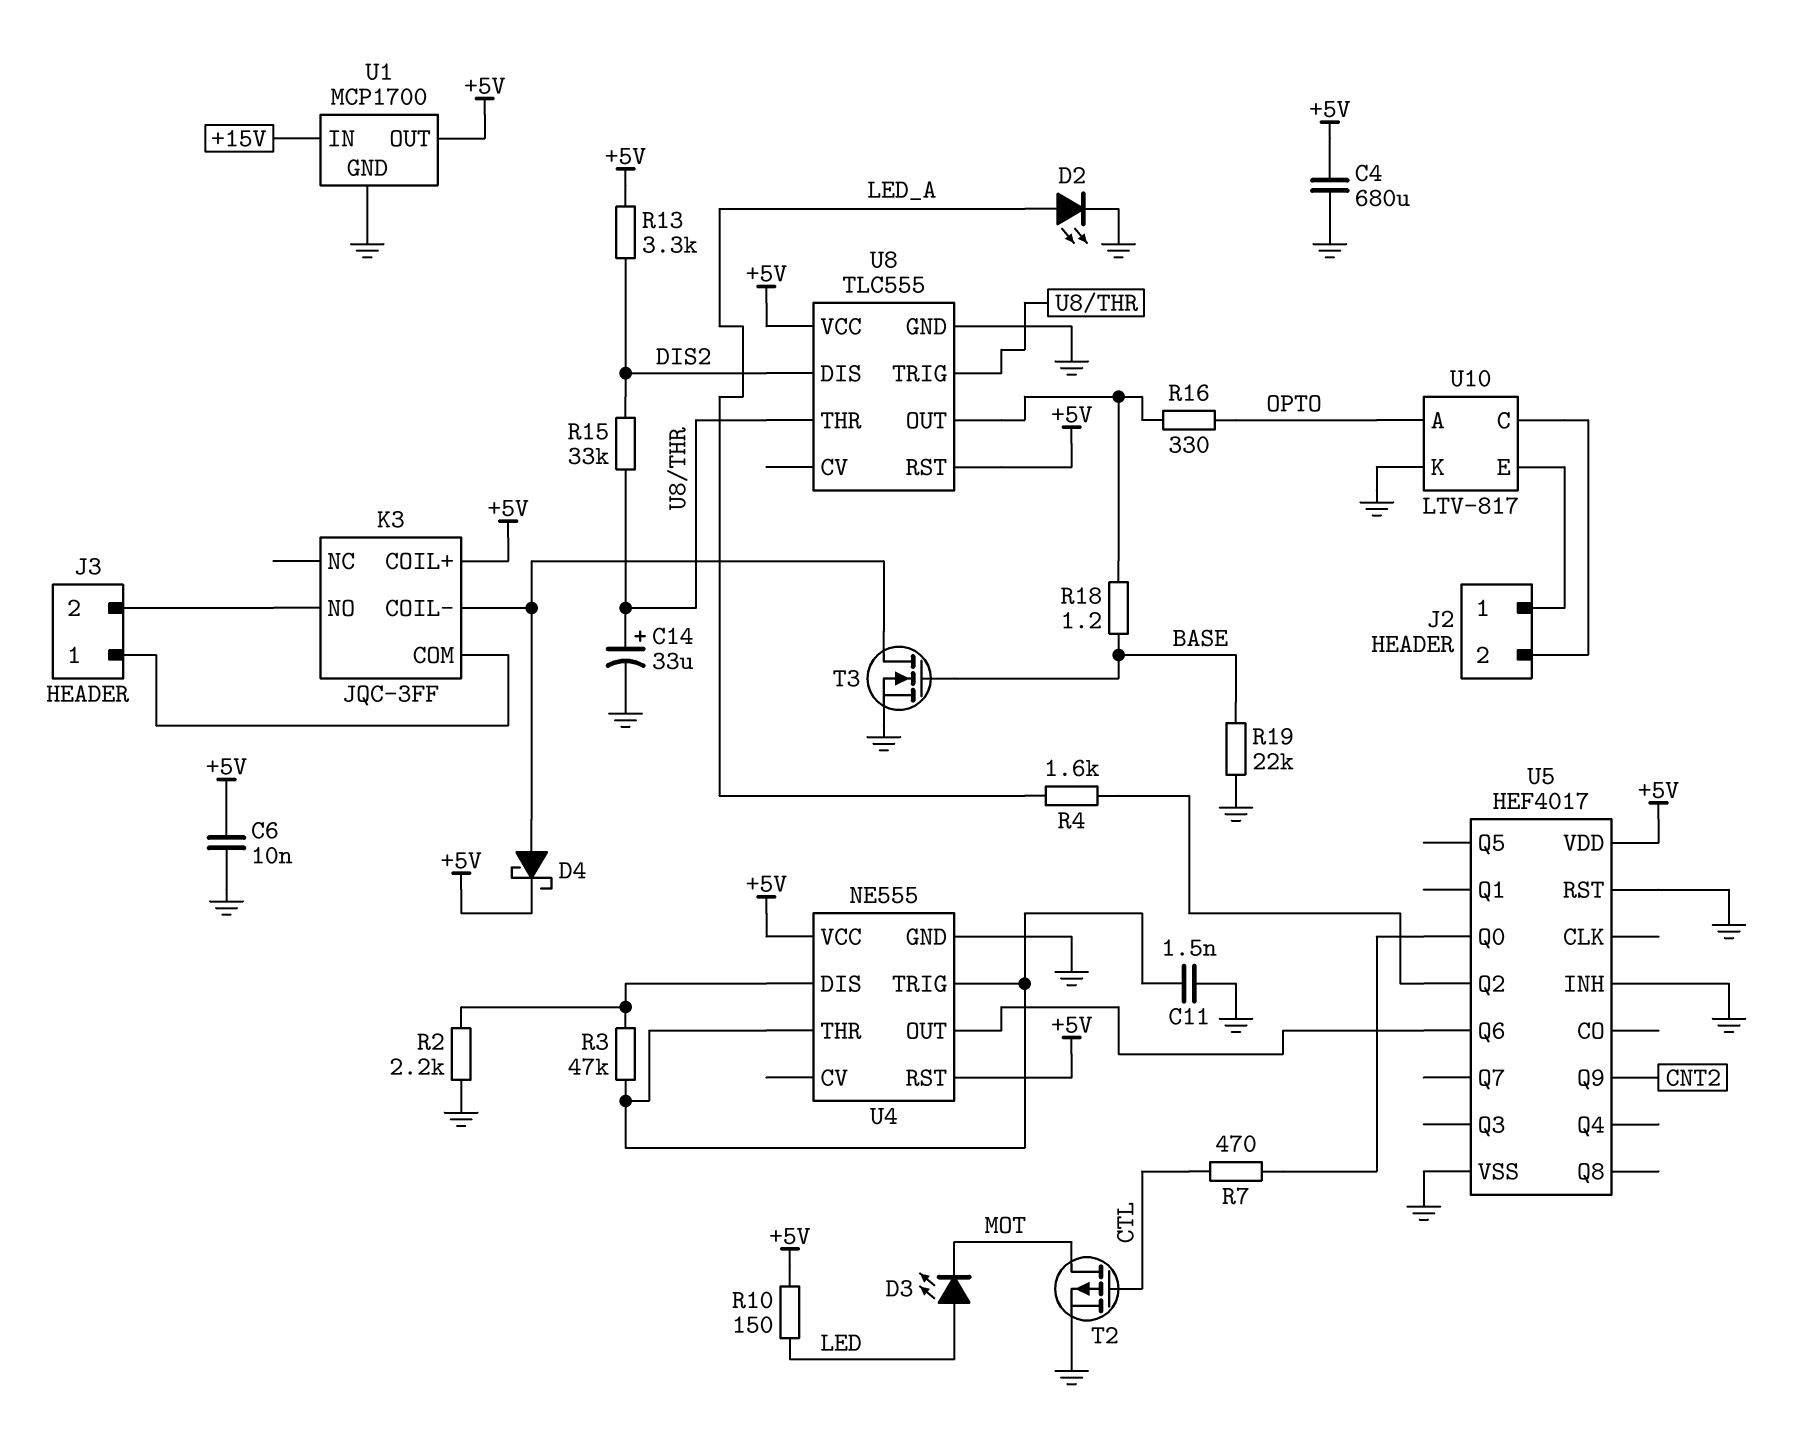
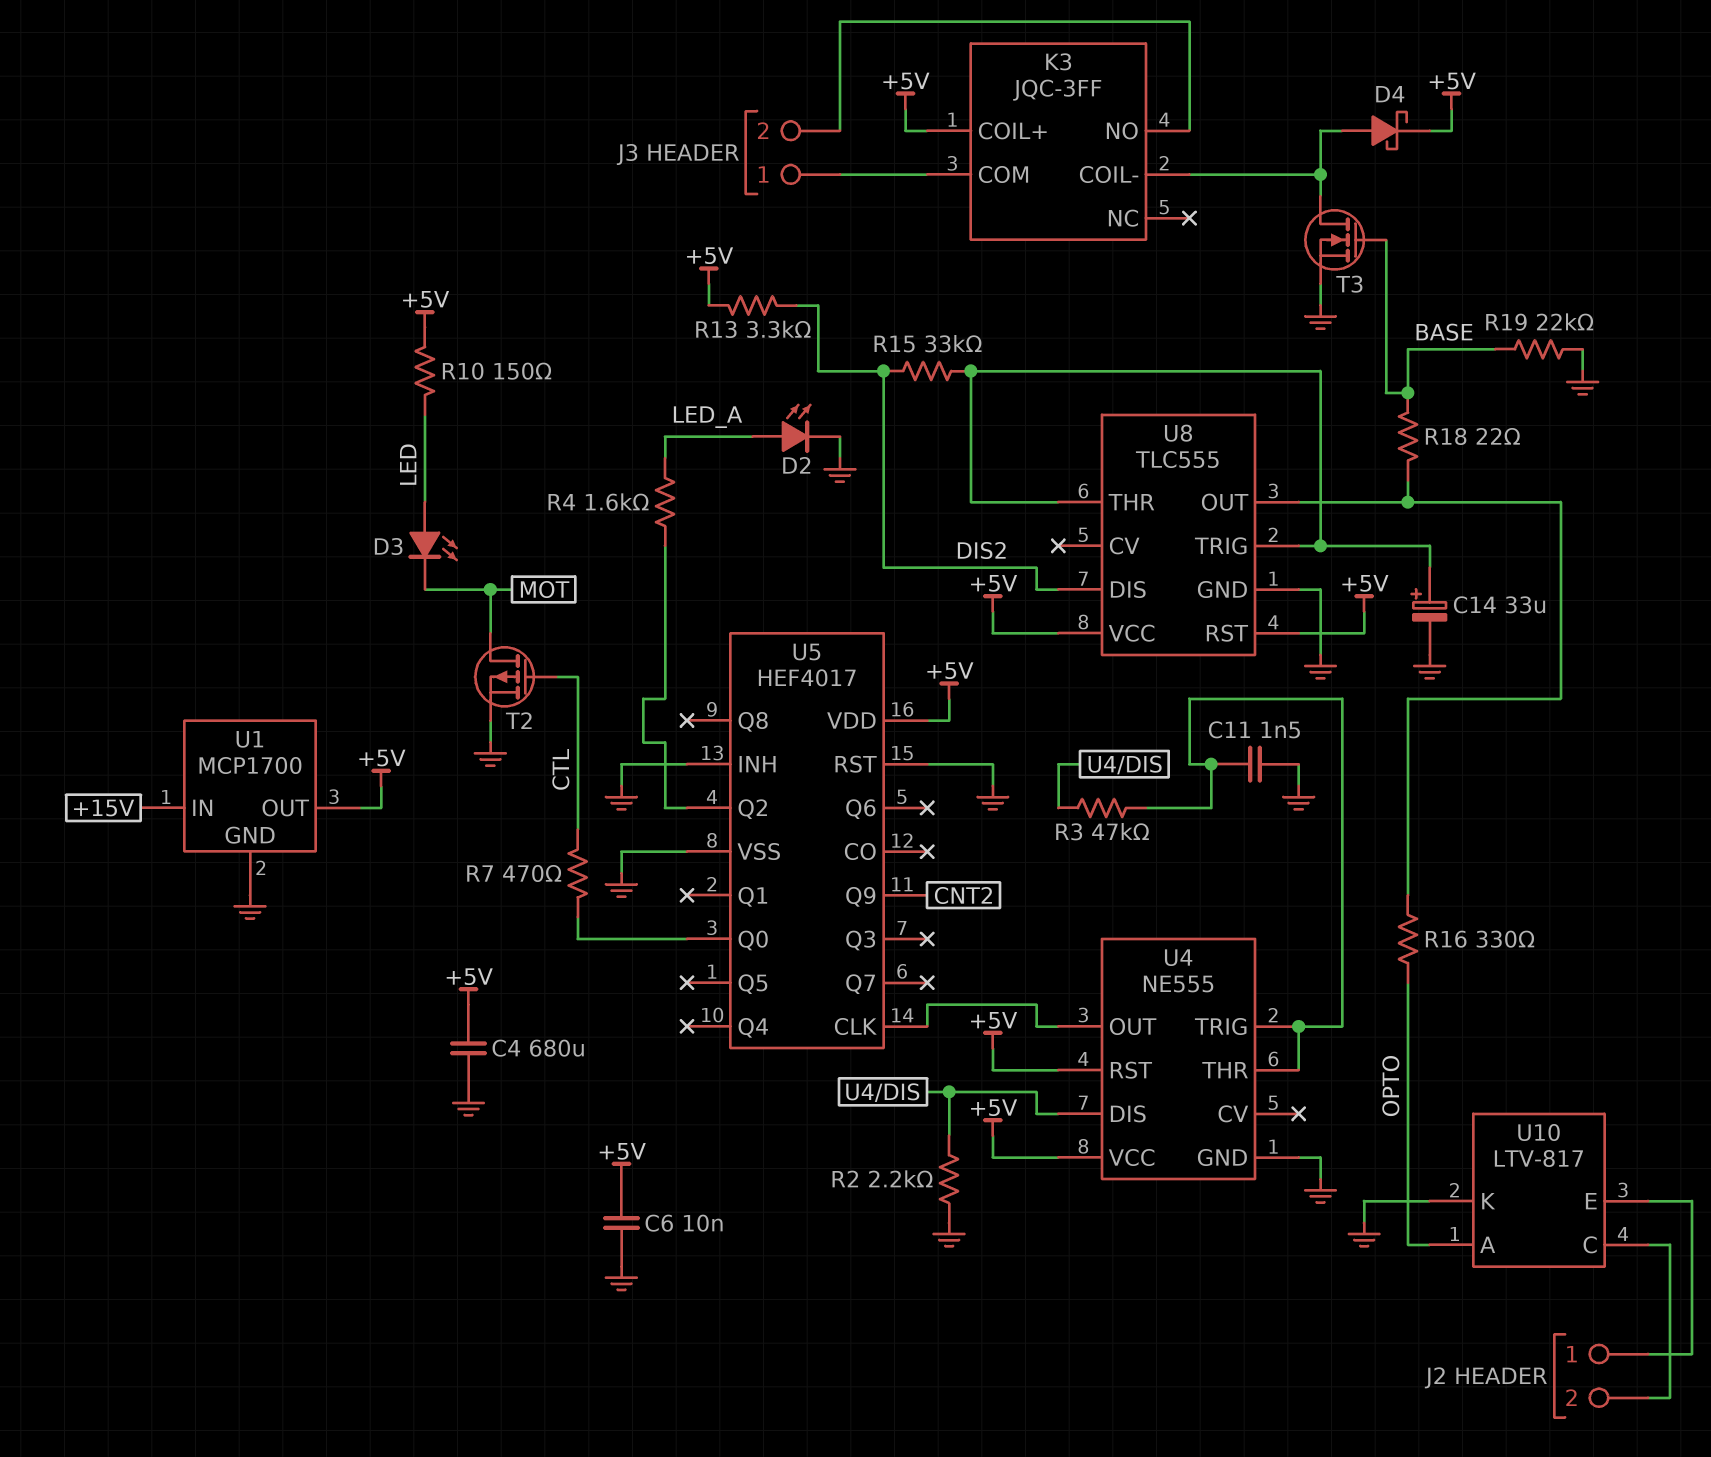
R18: 1.2 (BASE, U8/OUT) -> 22 (BASE, U8/OUT)
U5 pin CLK: none -> U4/OUT
U5 pin Q6: U4/OUT -> none

